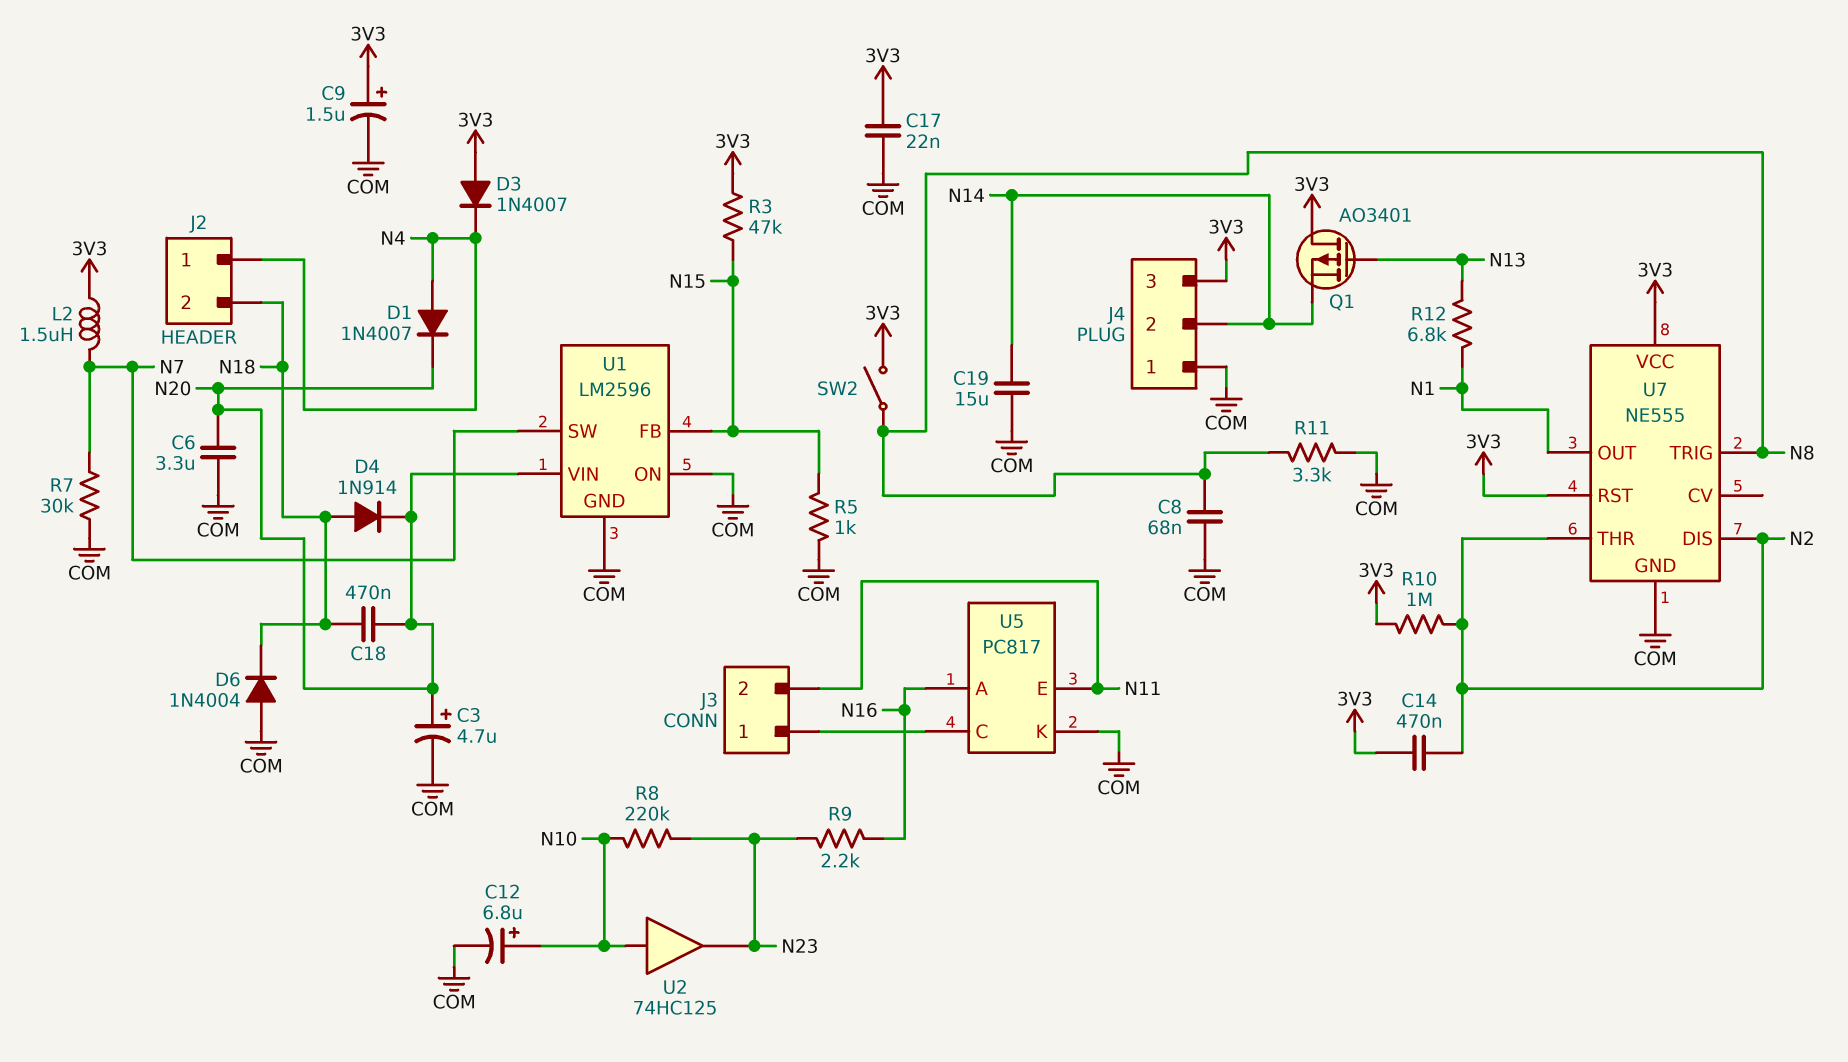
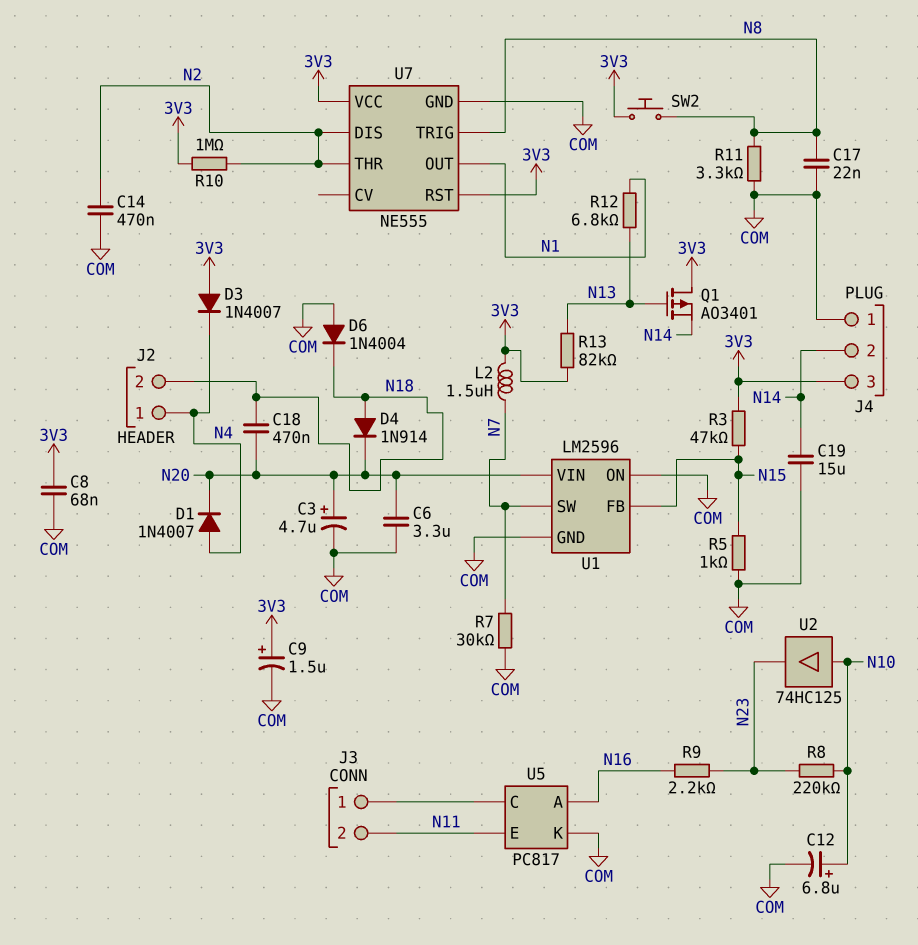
C8: 68nF (COM, N8) -> 68nF (3V3, COM)
C14: 470nF (3V3, N2) -> 470nF (COM, N2)
C17: 22nF (3V3, COM) -> 22nF (COM, N8)
R13: none -> 82k (3V3, N13)
SW2: switch (3V3, N8) -> button (3V3, N8)

